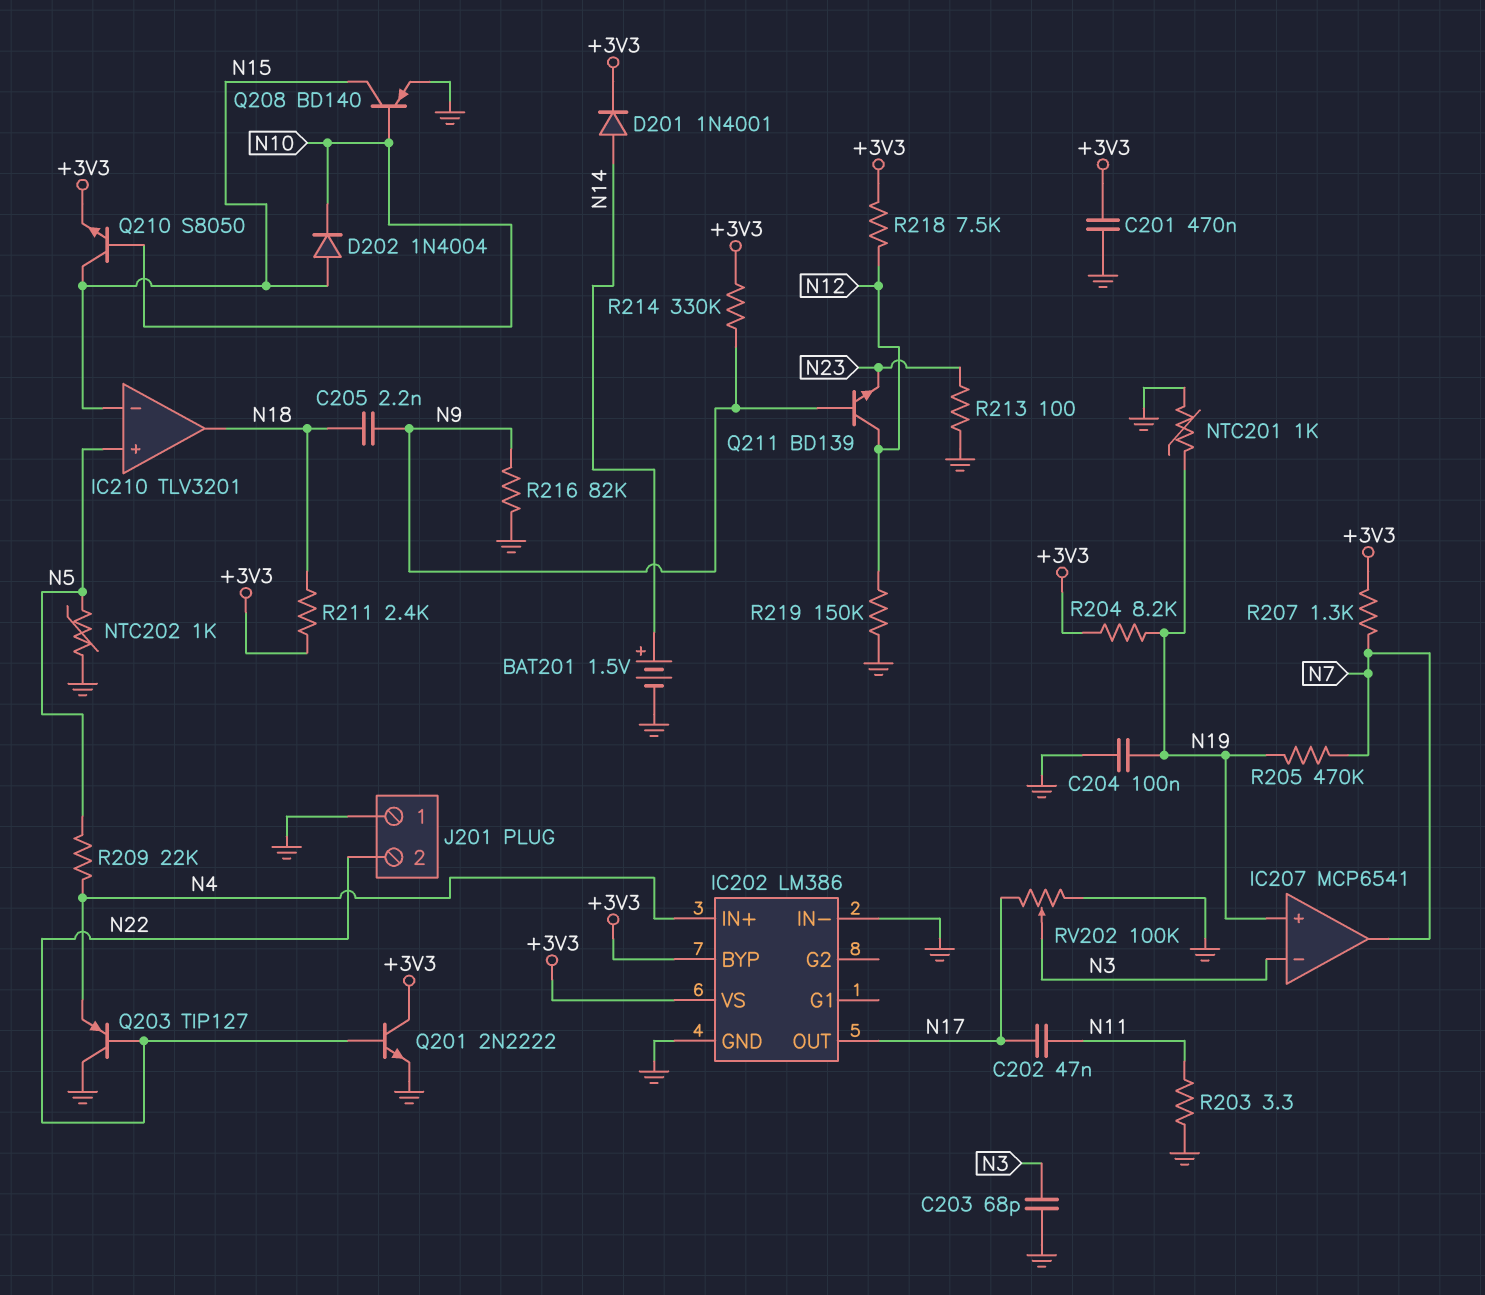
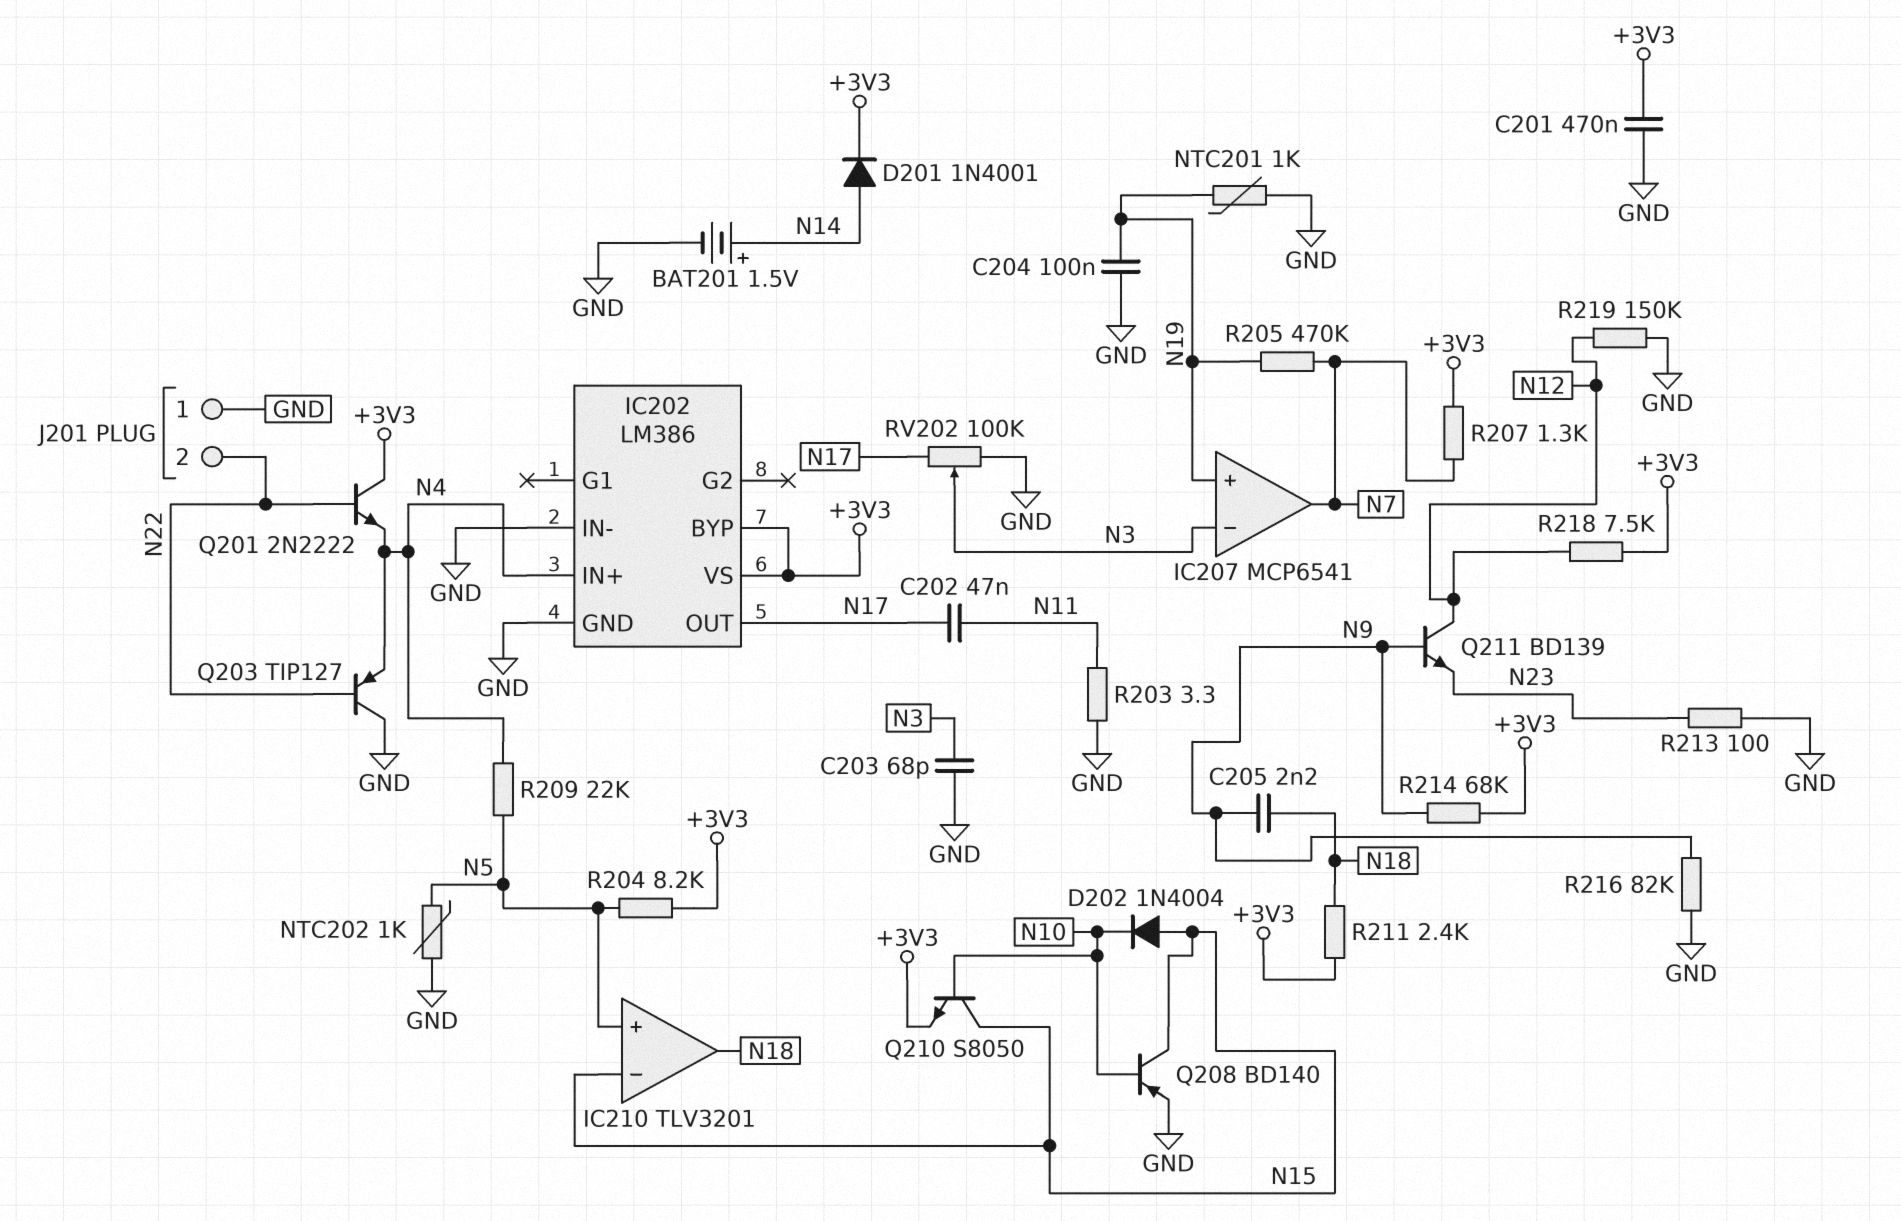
Q201: NPN 2N2222 (B N22, C +3V3, E GND) -> NPN 2N2222 (B N22, C +3V3, E N4)
R204: 8.2k (+3V3, N19) -> 8.2k (+3V3, N5)
R214: 330k (+3V3, N9) -> 68k (+3V3, N9)

